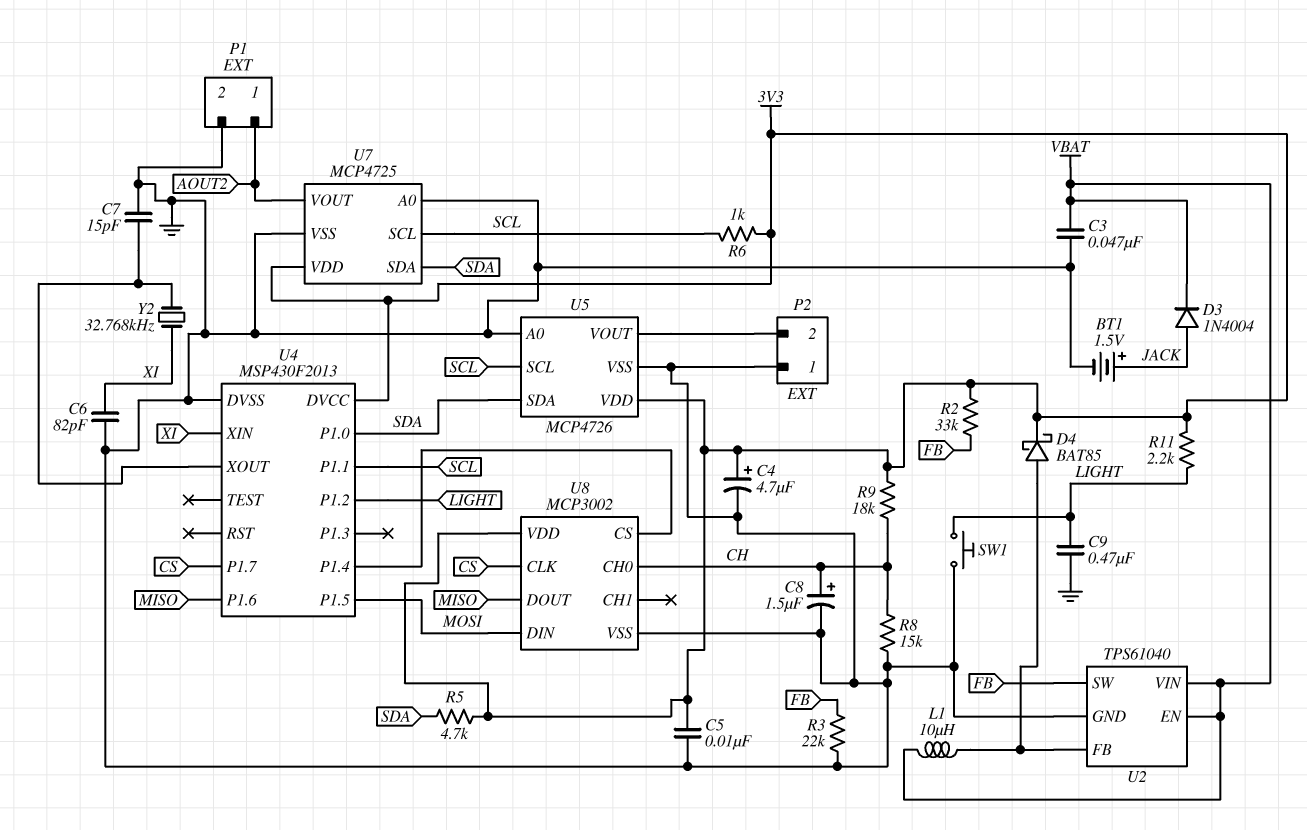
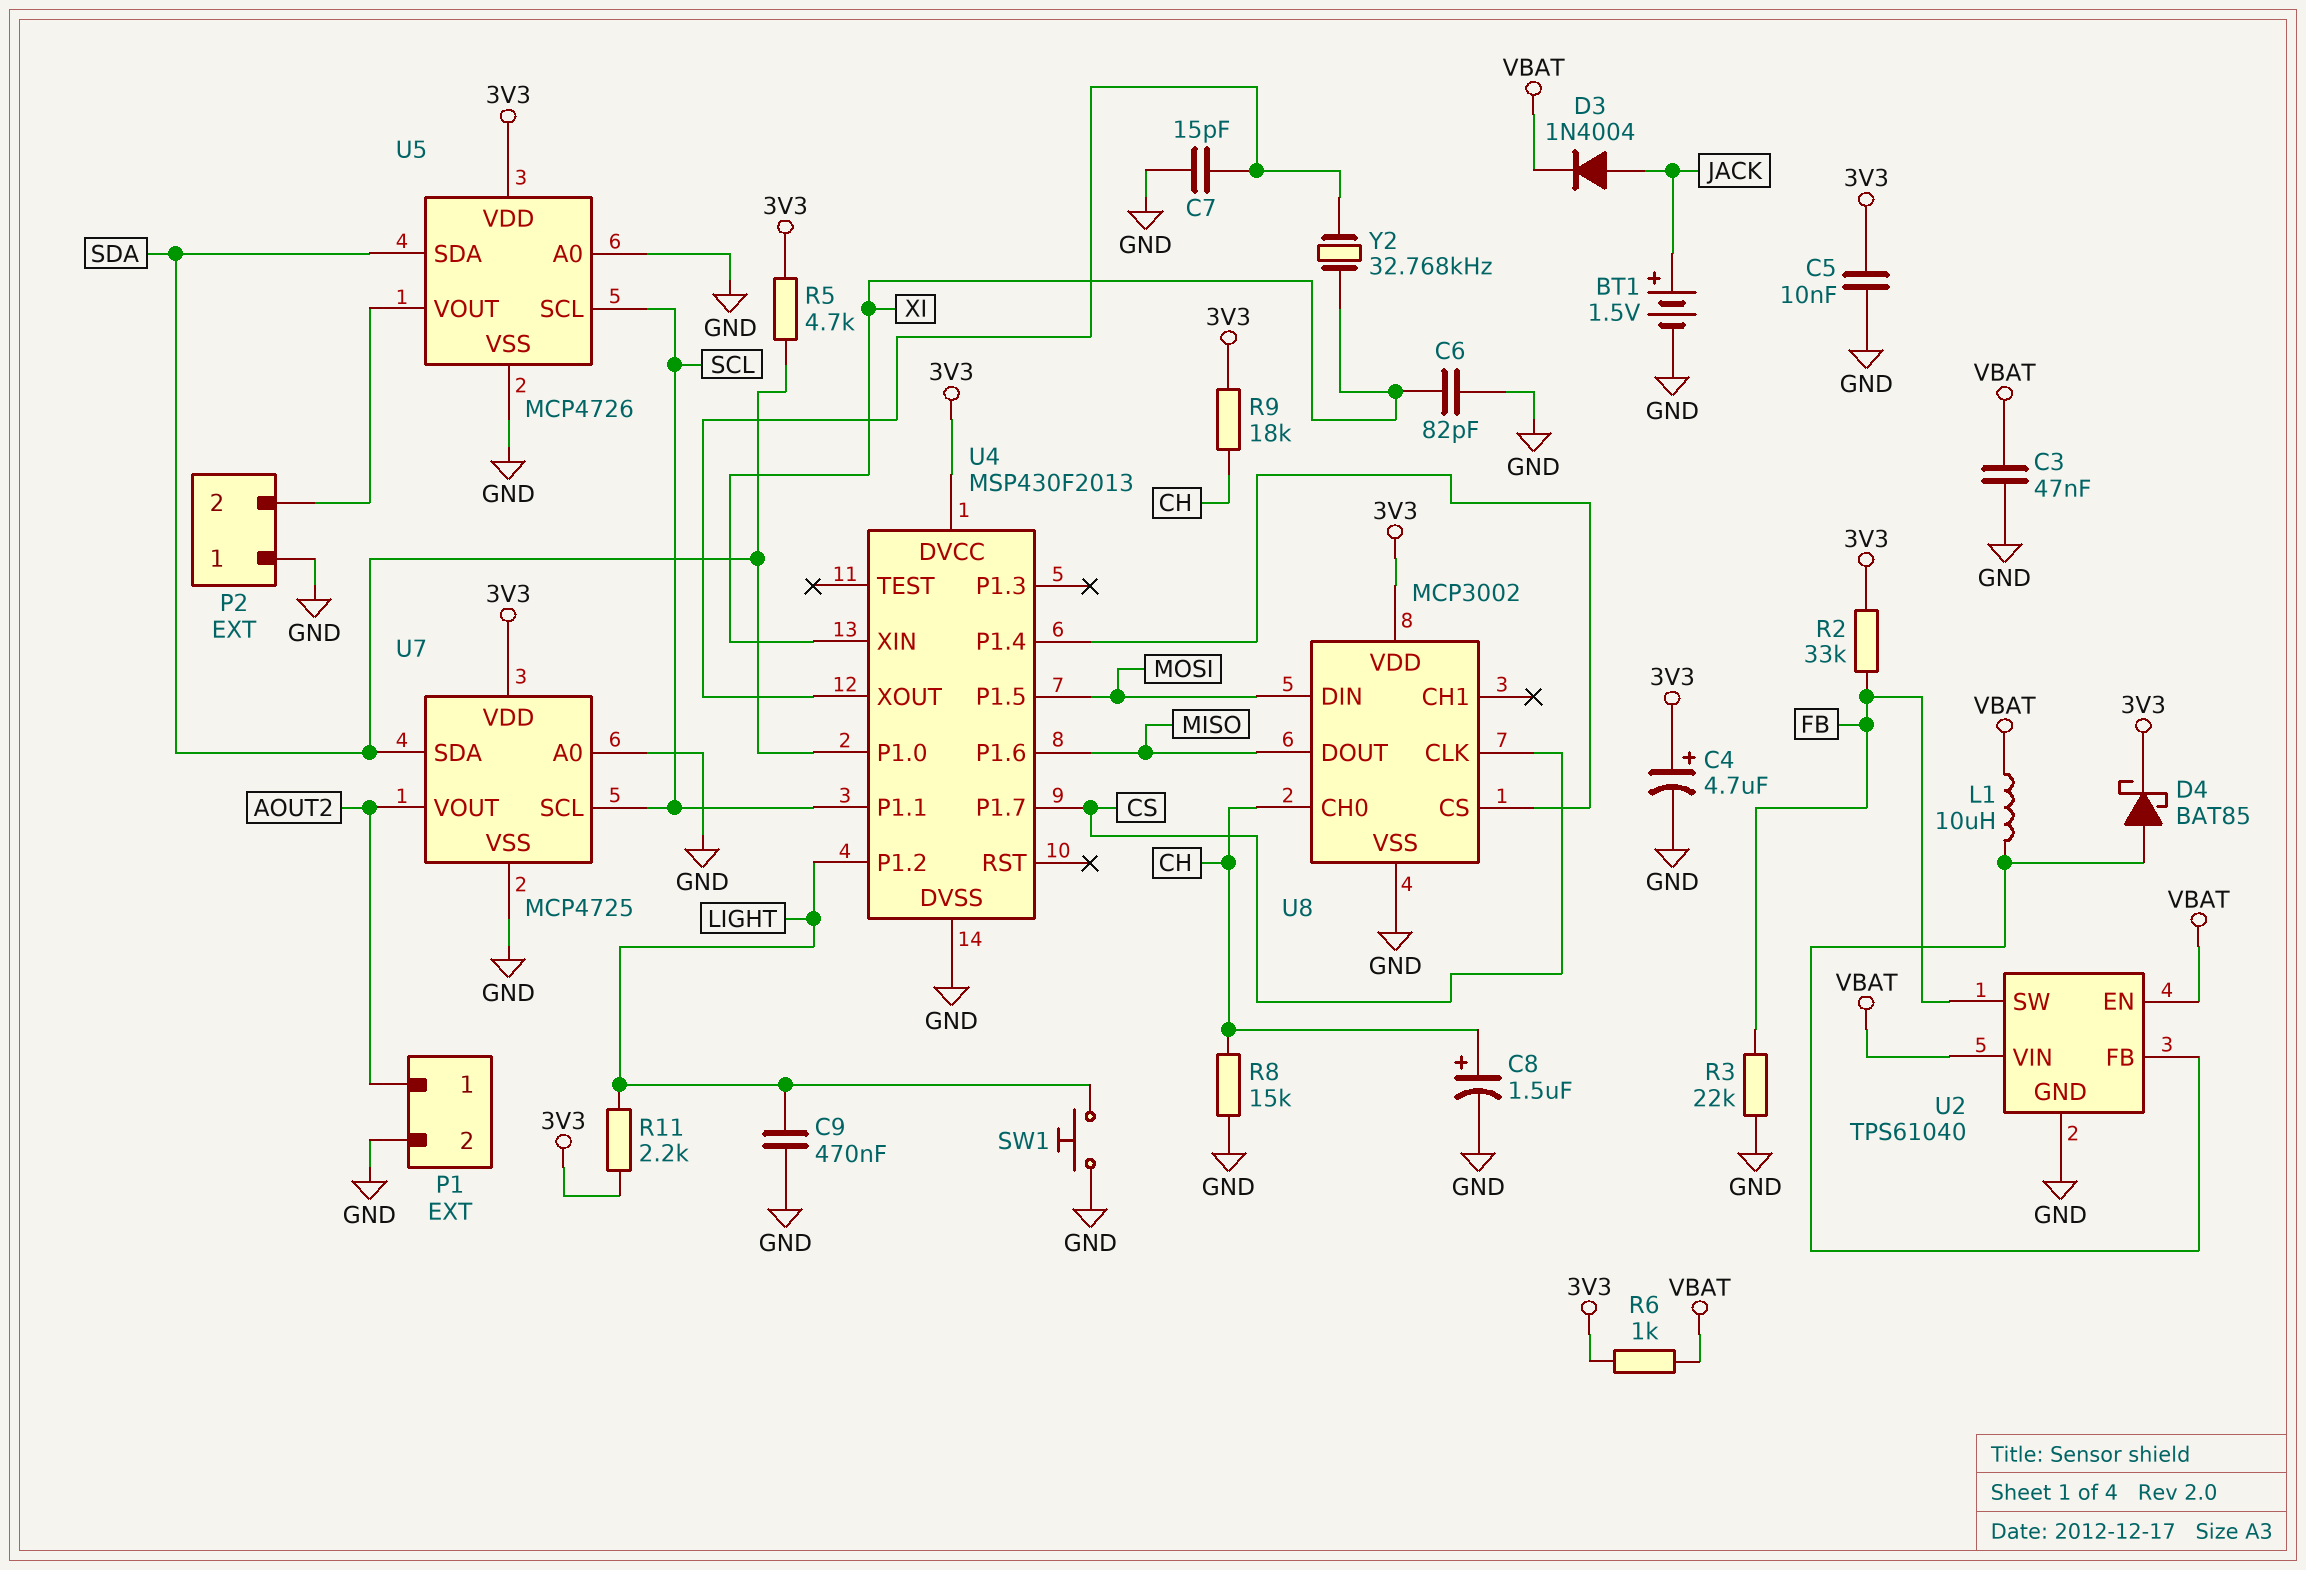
R6: 1k (3V3, SCL) -> 1k (3V3, VBAT)

